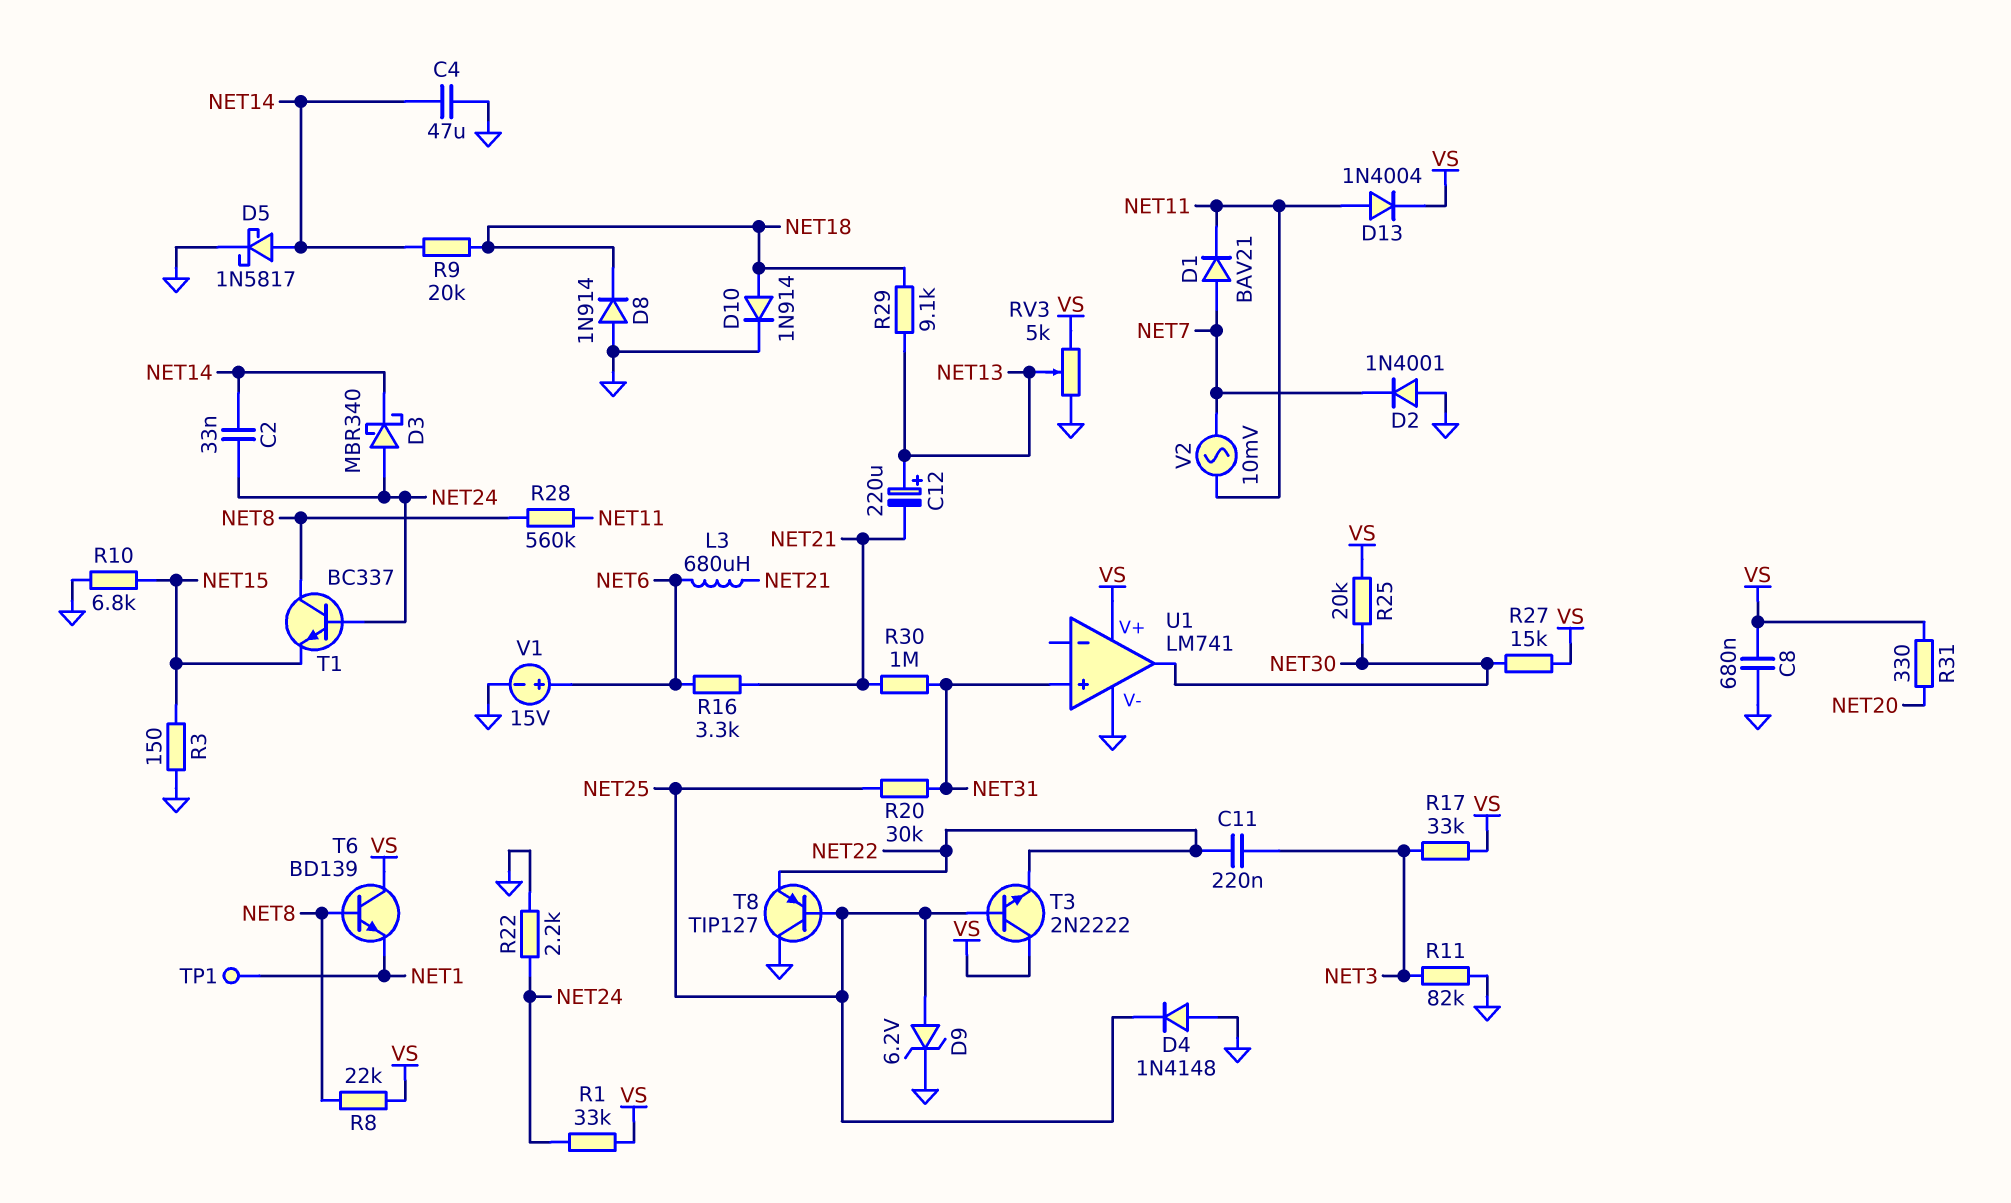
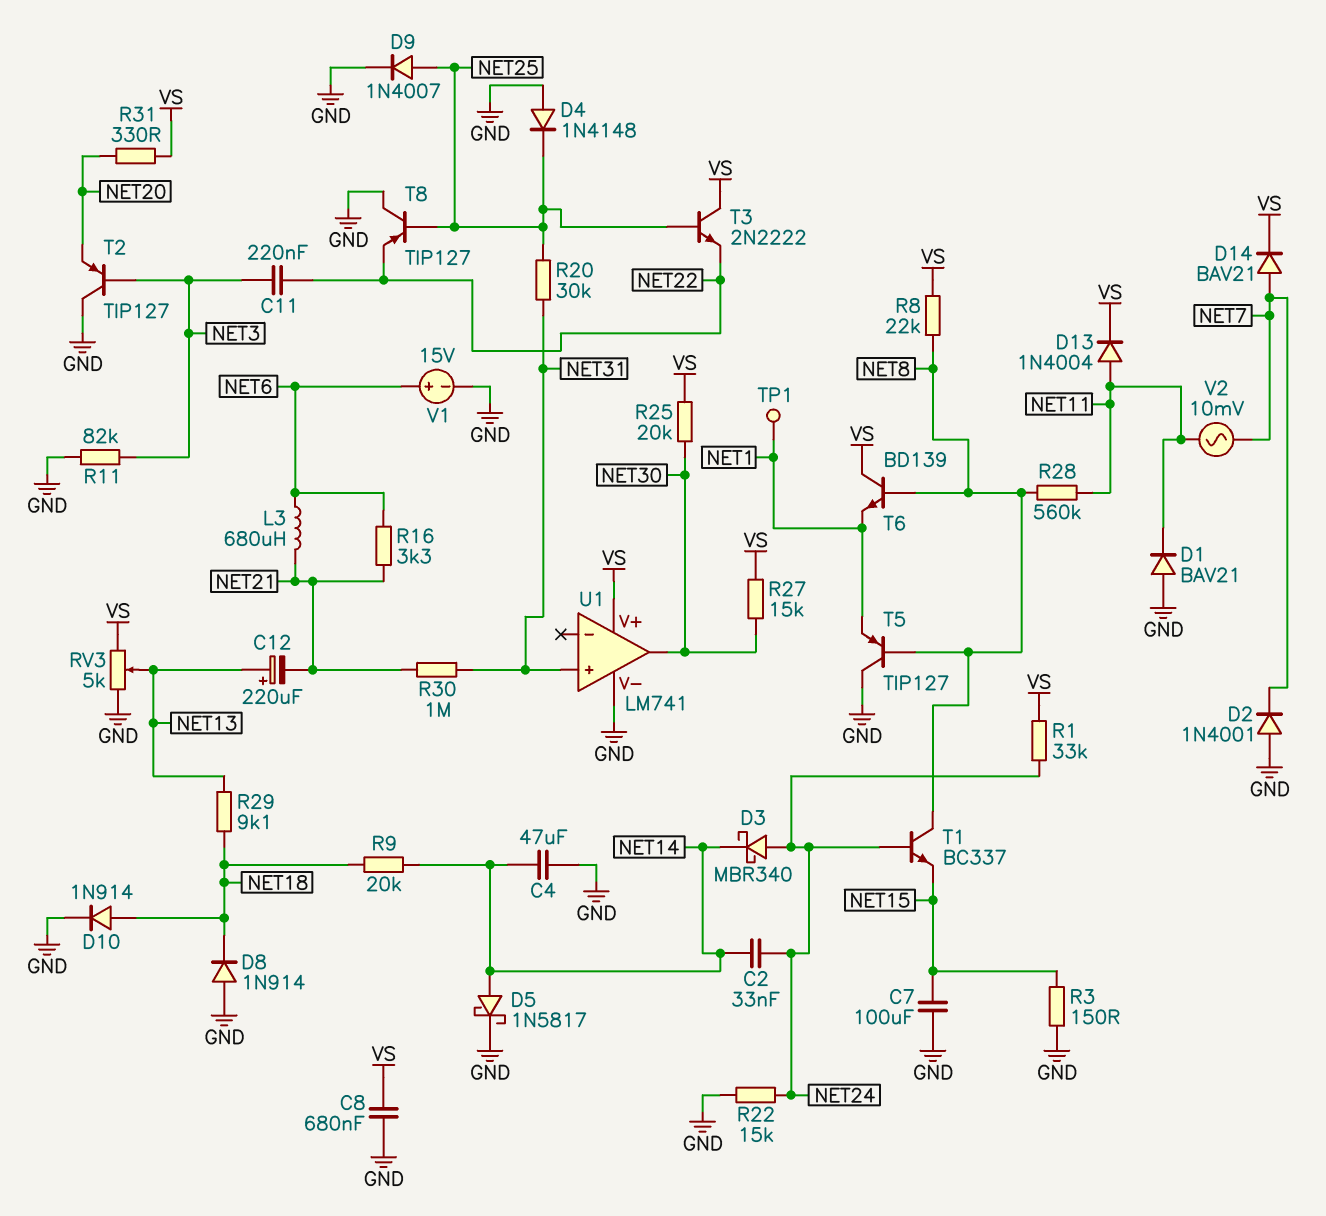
C7: none -> 100uF (GND, NET15)
D1: diode BAV21 (A NET7, K NET11) -> diode BAV21 (A GND, K NET11)
D9: zener 6.2V (A NET25, K GND) -> diode 1N4007 (A NET25, K GND)
D14: none -> diode BAV21 (A NET7, K VS)
R10: 6.8k (GND, NET15) -> none
R17: 33k (NET3, VS) -> none
R22: 2.2k (GND, NET24) -> 15k (GND, NET24)
T2: none -> PNP TIP127 (B NET3, C GND, E NET20)
T5: none -> PNP TIP127 (B NET8, C GND, E NET1)

